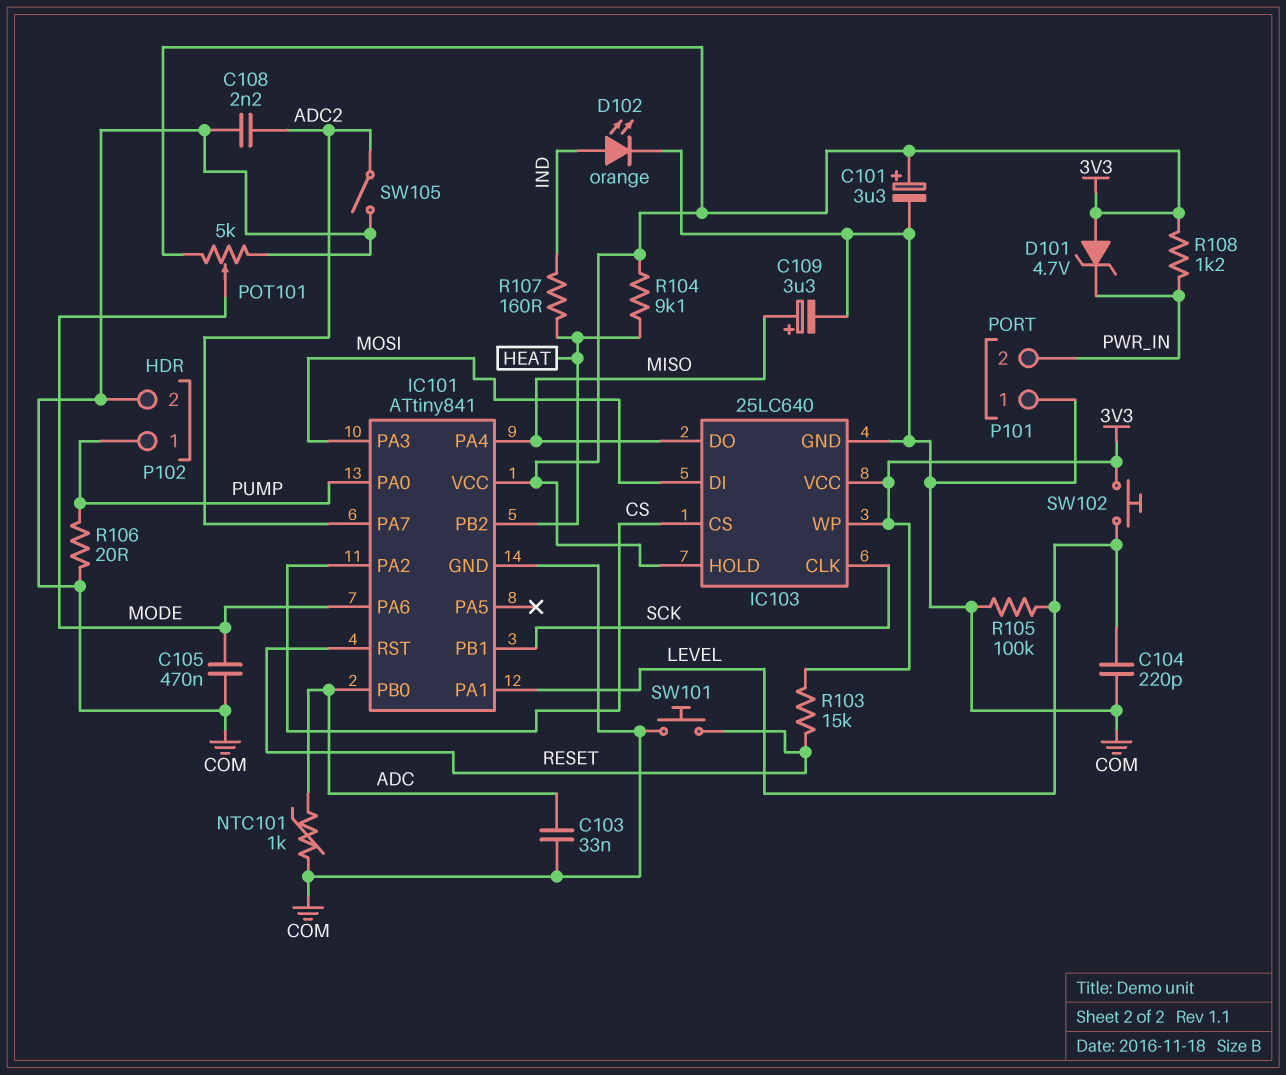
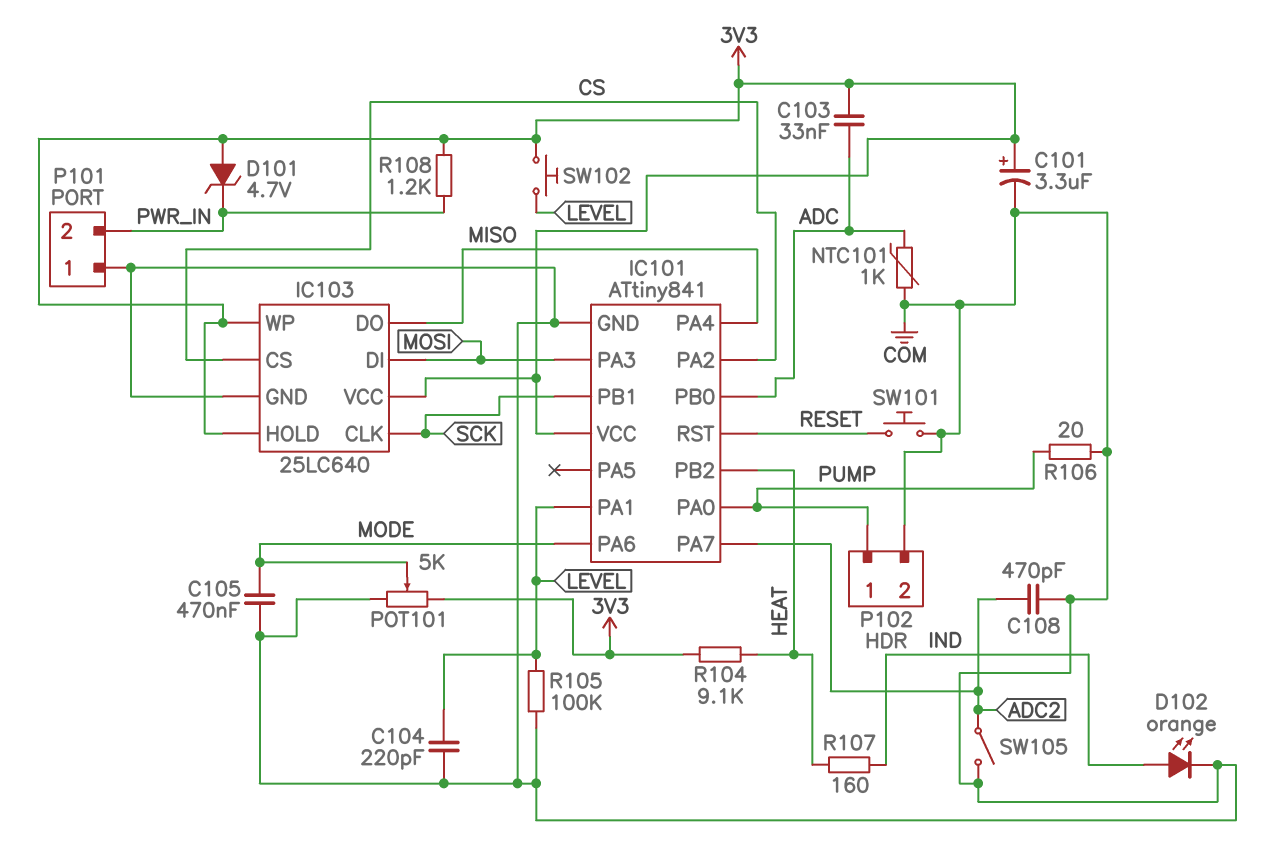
C103: 33nF (ADC, COM) -> 33nF (3V3, ADC)
C108: 2.2nF (ADC2, COM) -> 470pF (ADC2, COM)
C109: 3.3uF (plus MISO, minus COM) -> none
R103: 15k (3V3, RESET) -> none

